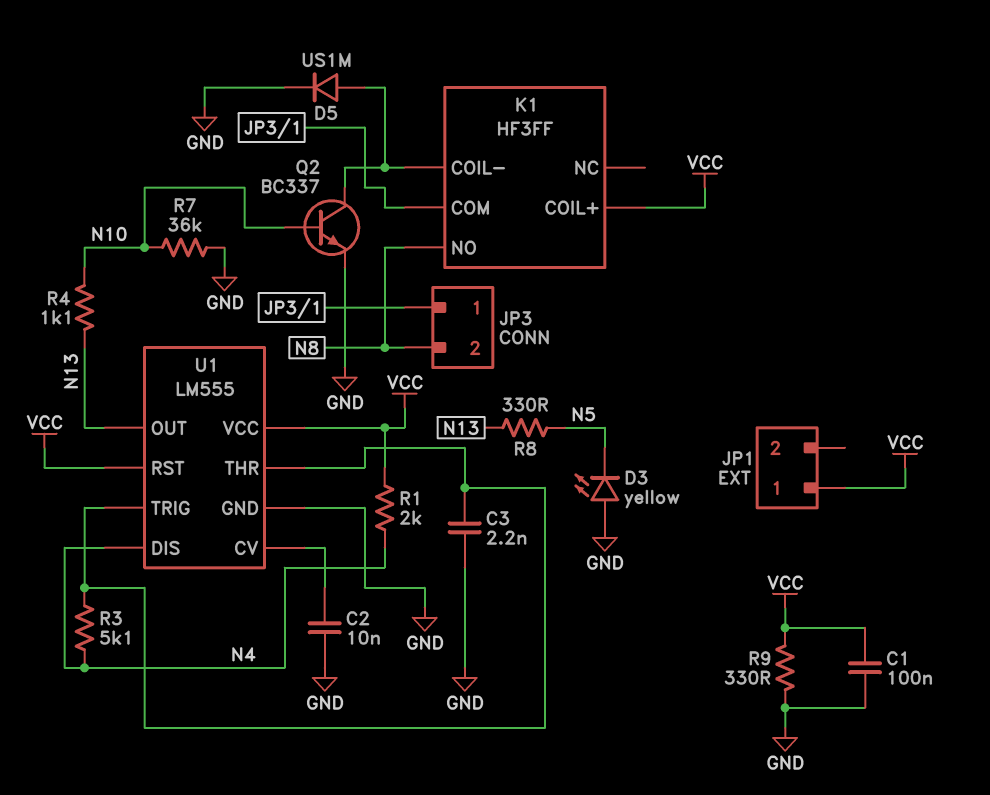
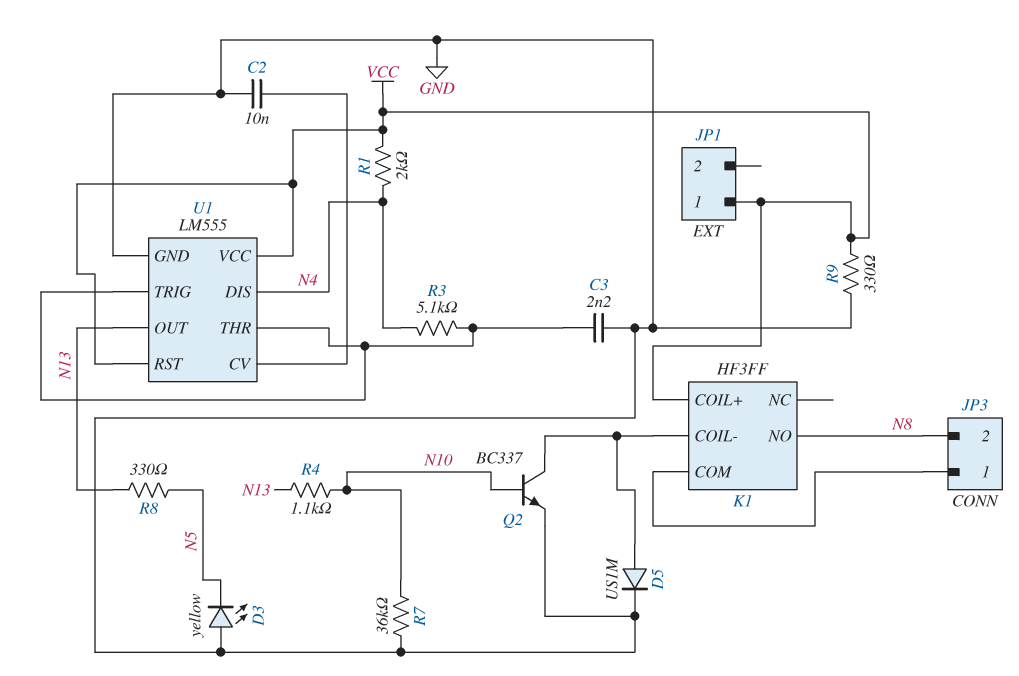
C1: 100nF (GND, VCC) -> none

